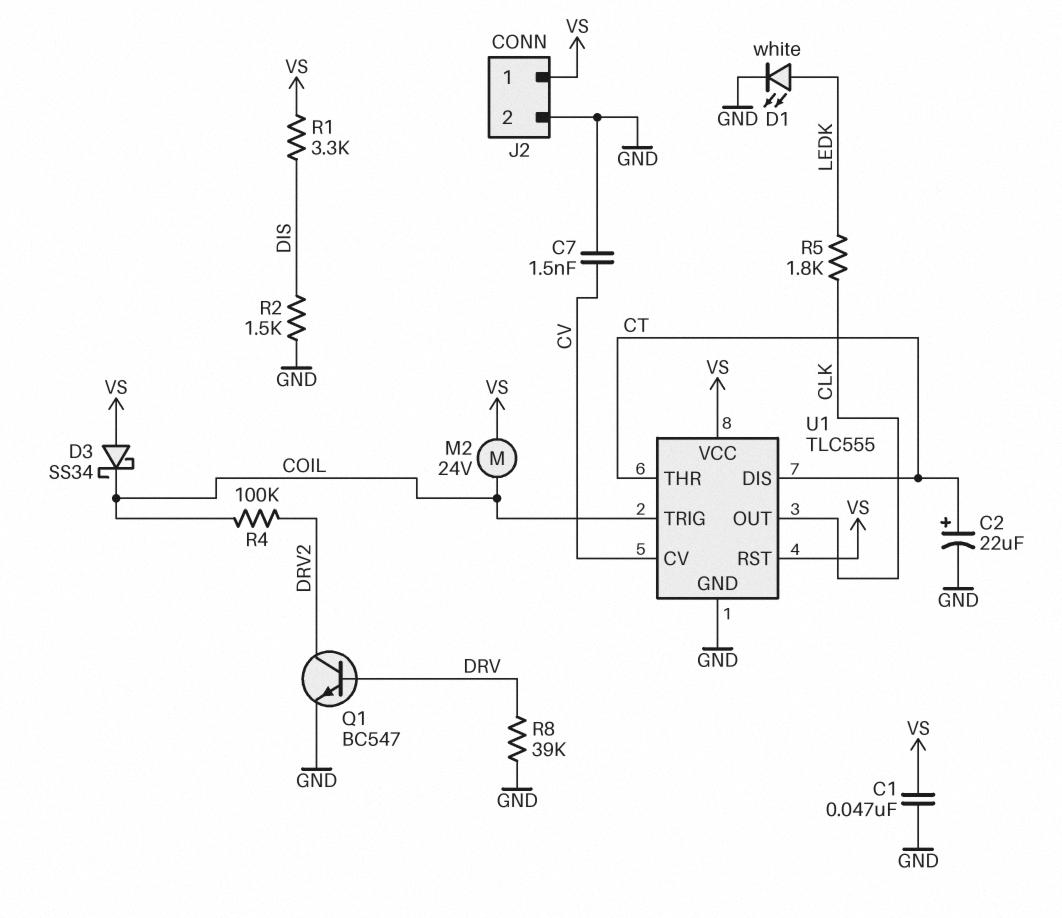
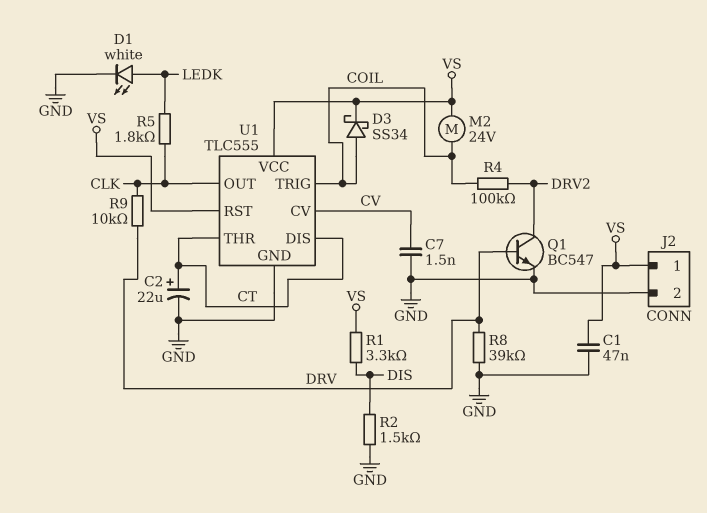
D3: schottky SS34 (A VS, K COIL) -> schottky SS34 (A COIL, K VS)
R9: none -> 10k (CLK, DRV)

